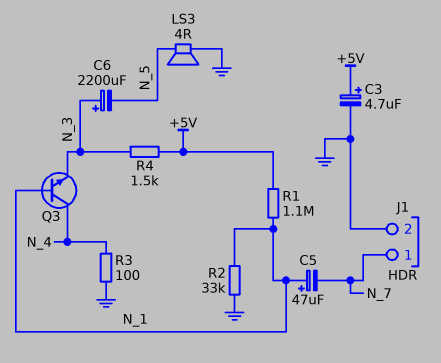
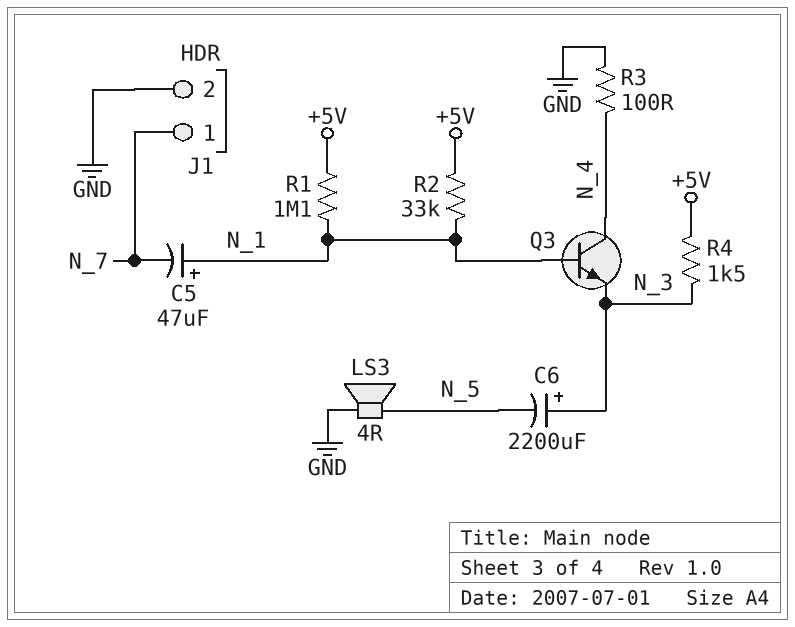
C3: 4.7uF (plus +5V, minus GND) -> none
R2: 33k (GND, N_1) -> 33k (+5V, N_1)

